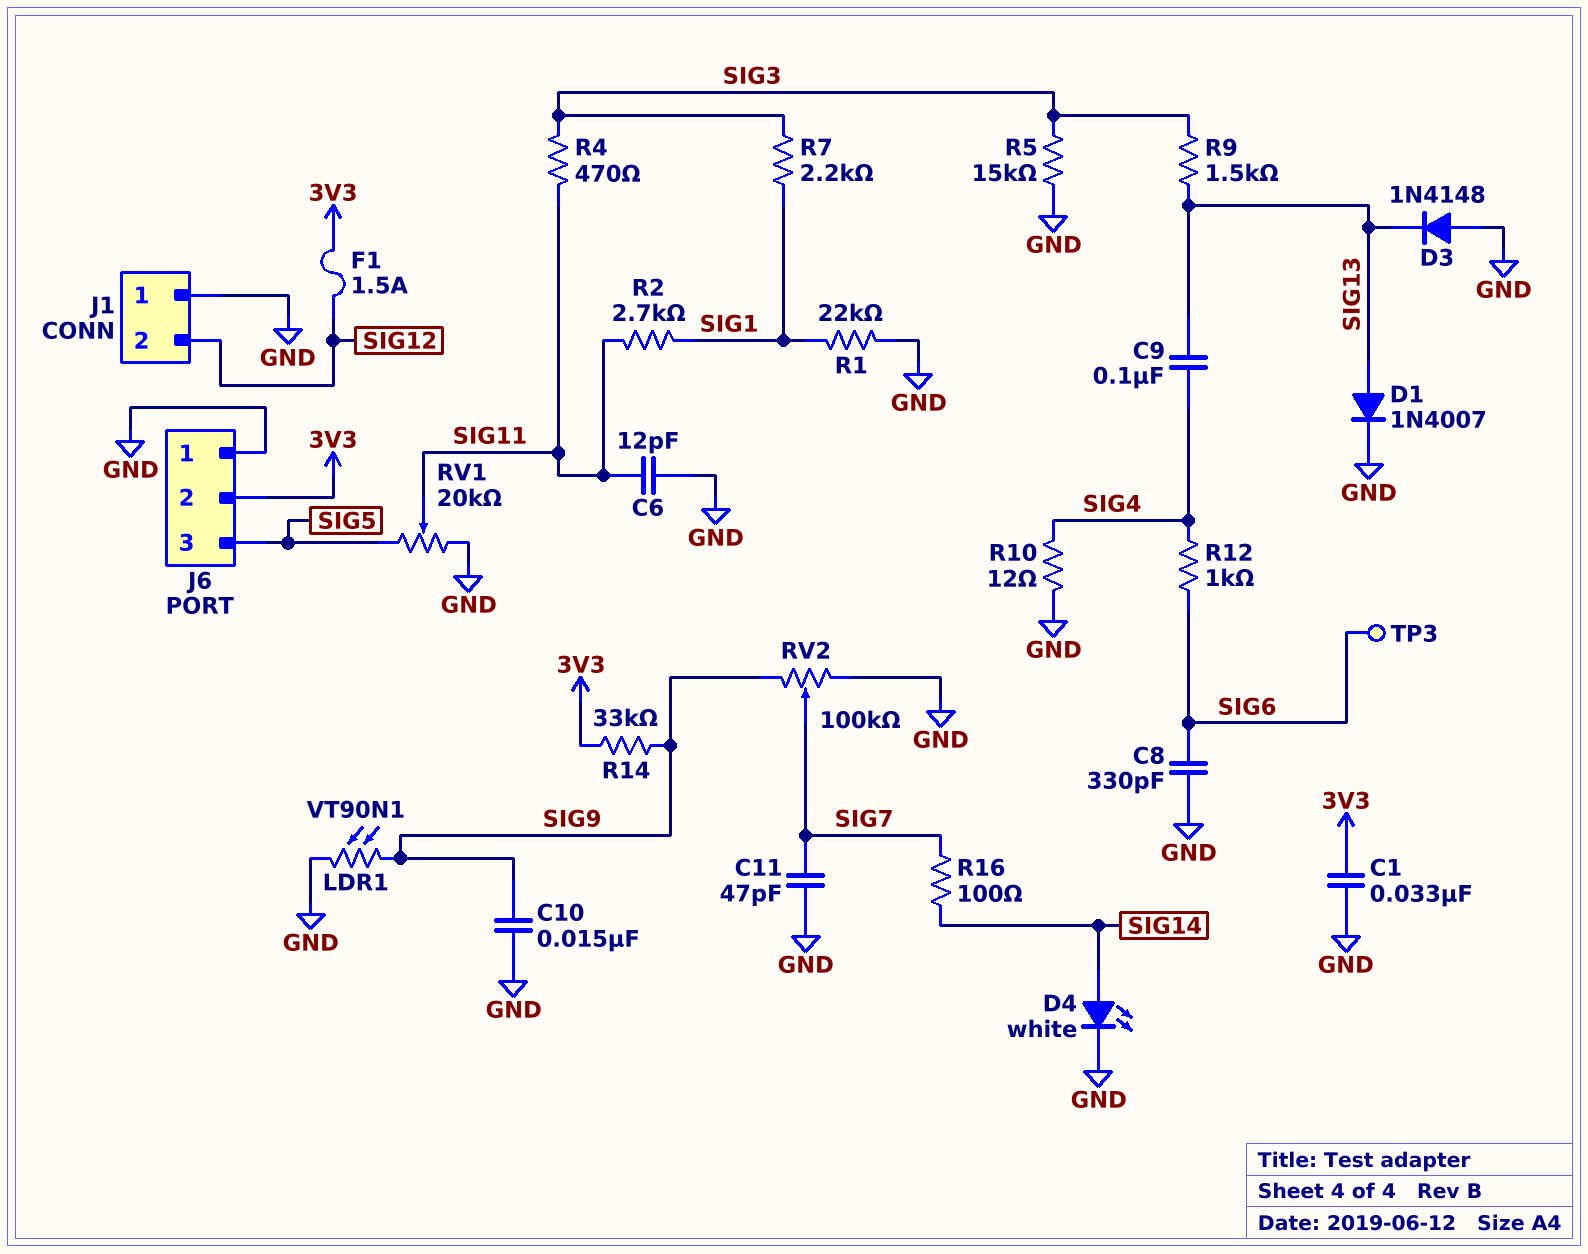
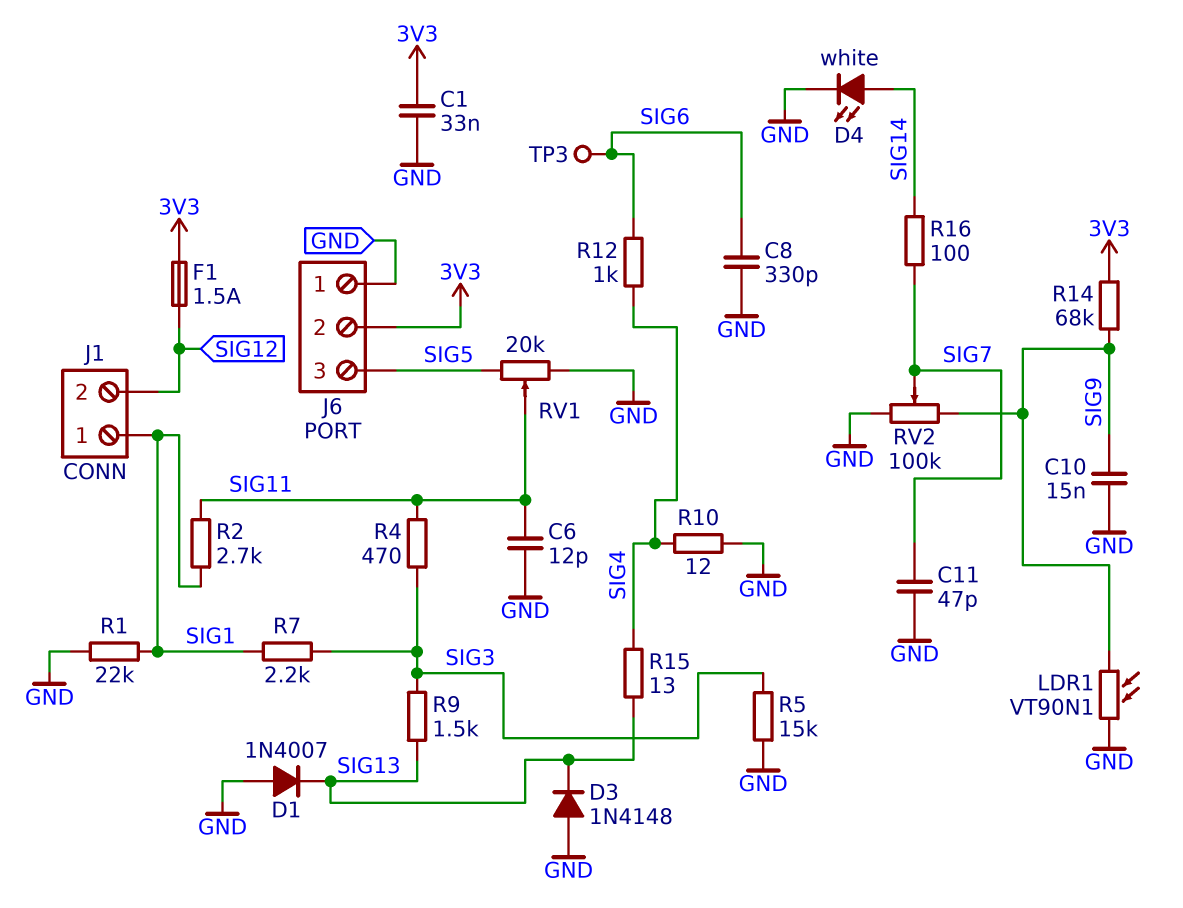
C9: 100nF (SIG4, SIG13) -> none
D1: diode 1N4007 (A SIG13, K GND) -> diode 1N4007 (A GND, K SIG13)
J1 pin 1: GND -> SIG1
R14: 33k (3V3, SIG9) -> 68k (3V3, SIG9)
R15: none -> 13 (SIG4, SIG13)

